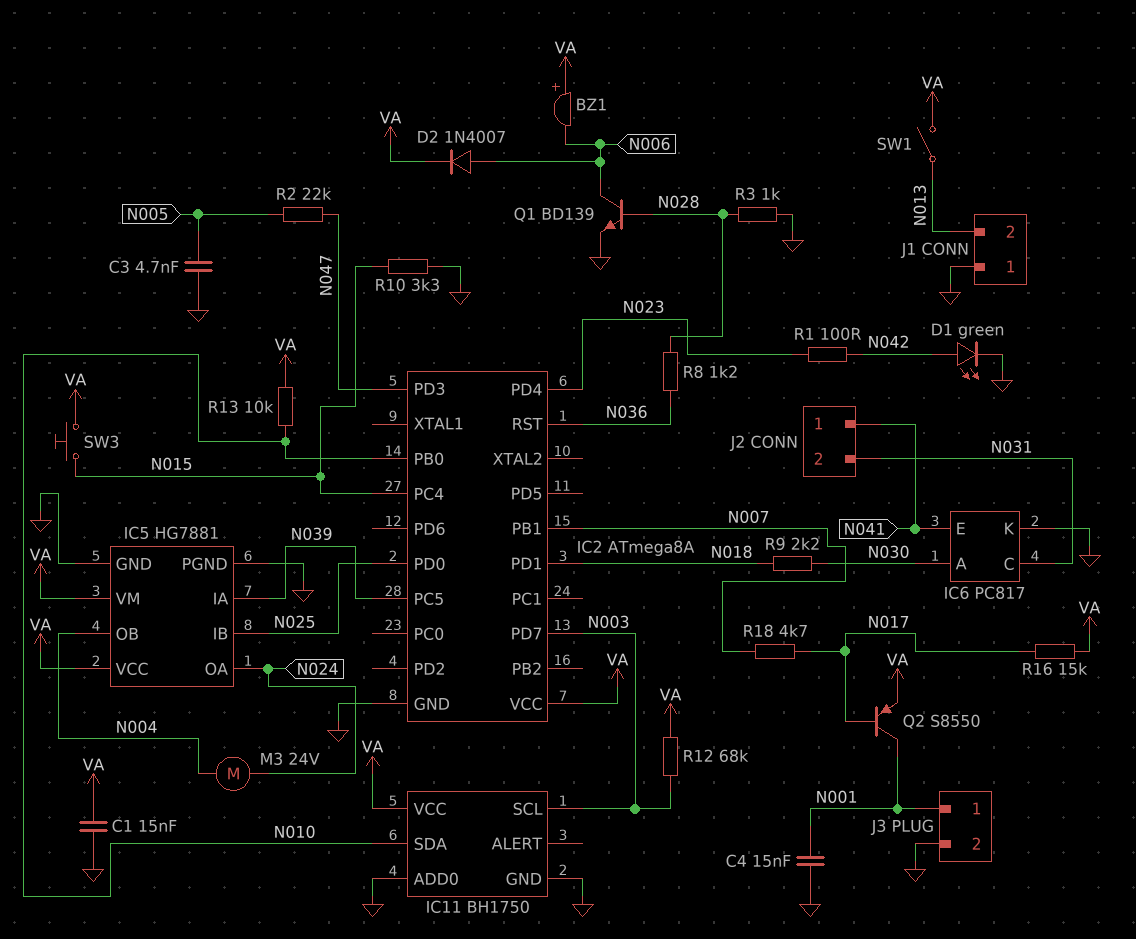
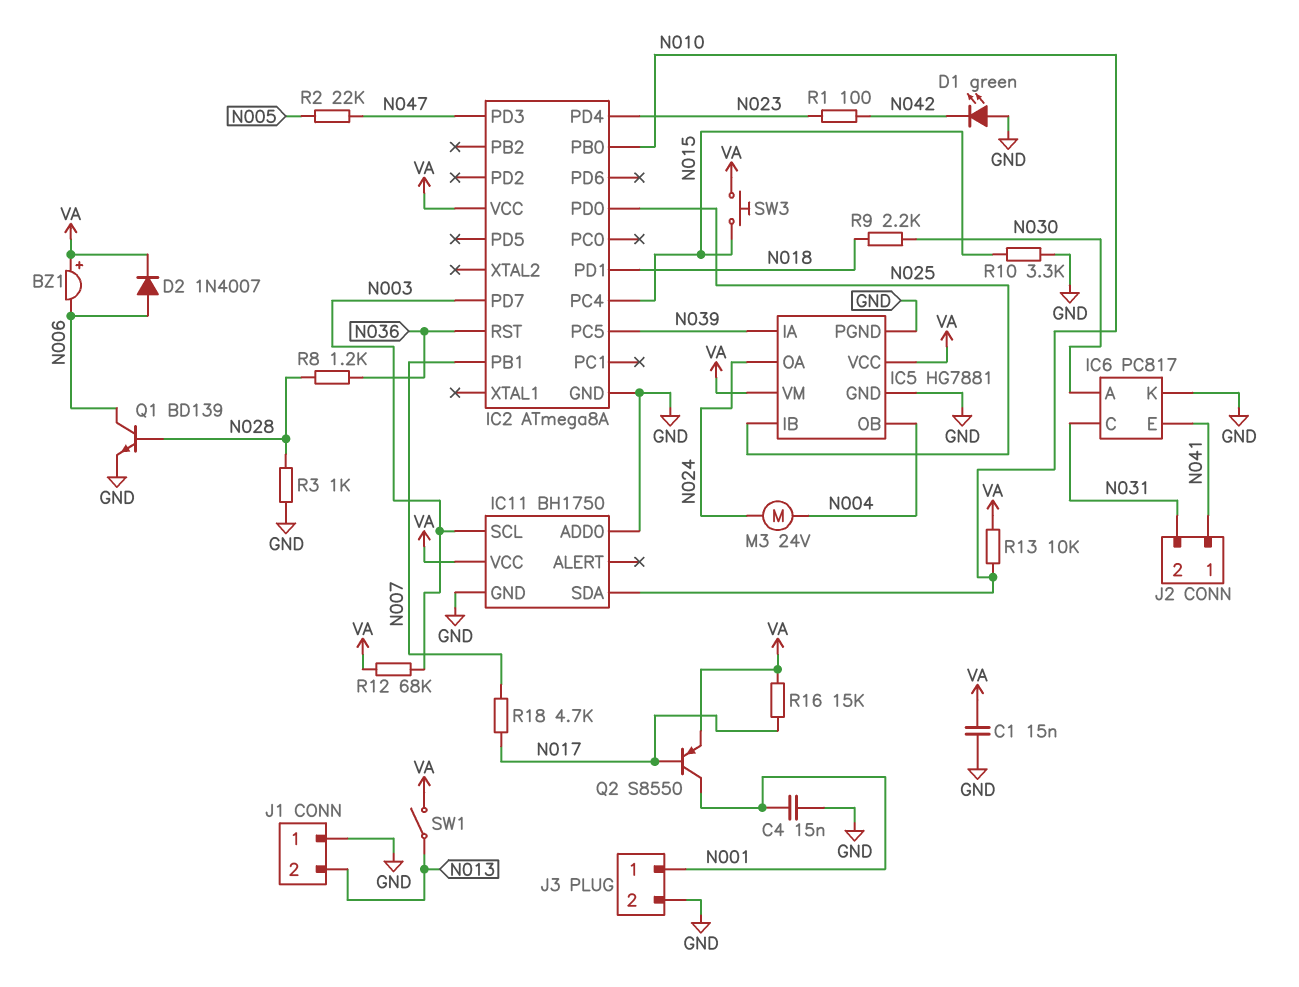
C3: 4.7nF (GND, N005) -> none
D1: LED green (A N042, K GND) -> LED green (A GND, K N042)

